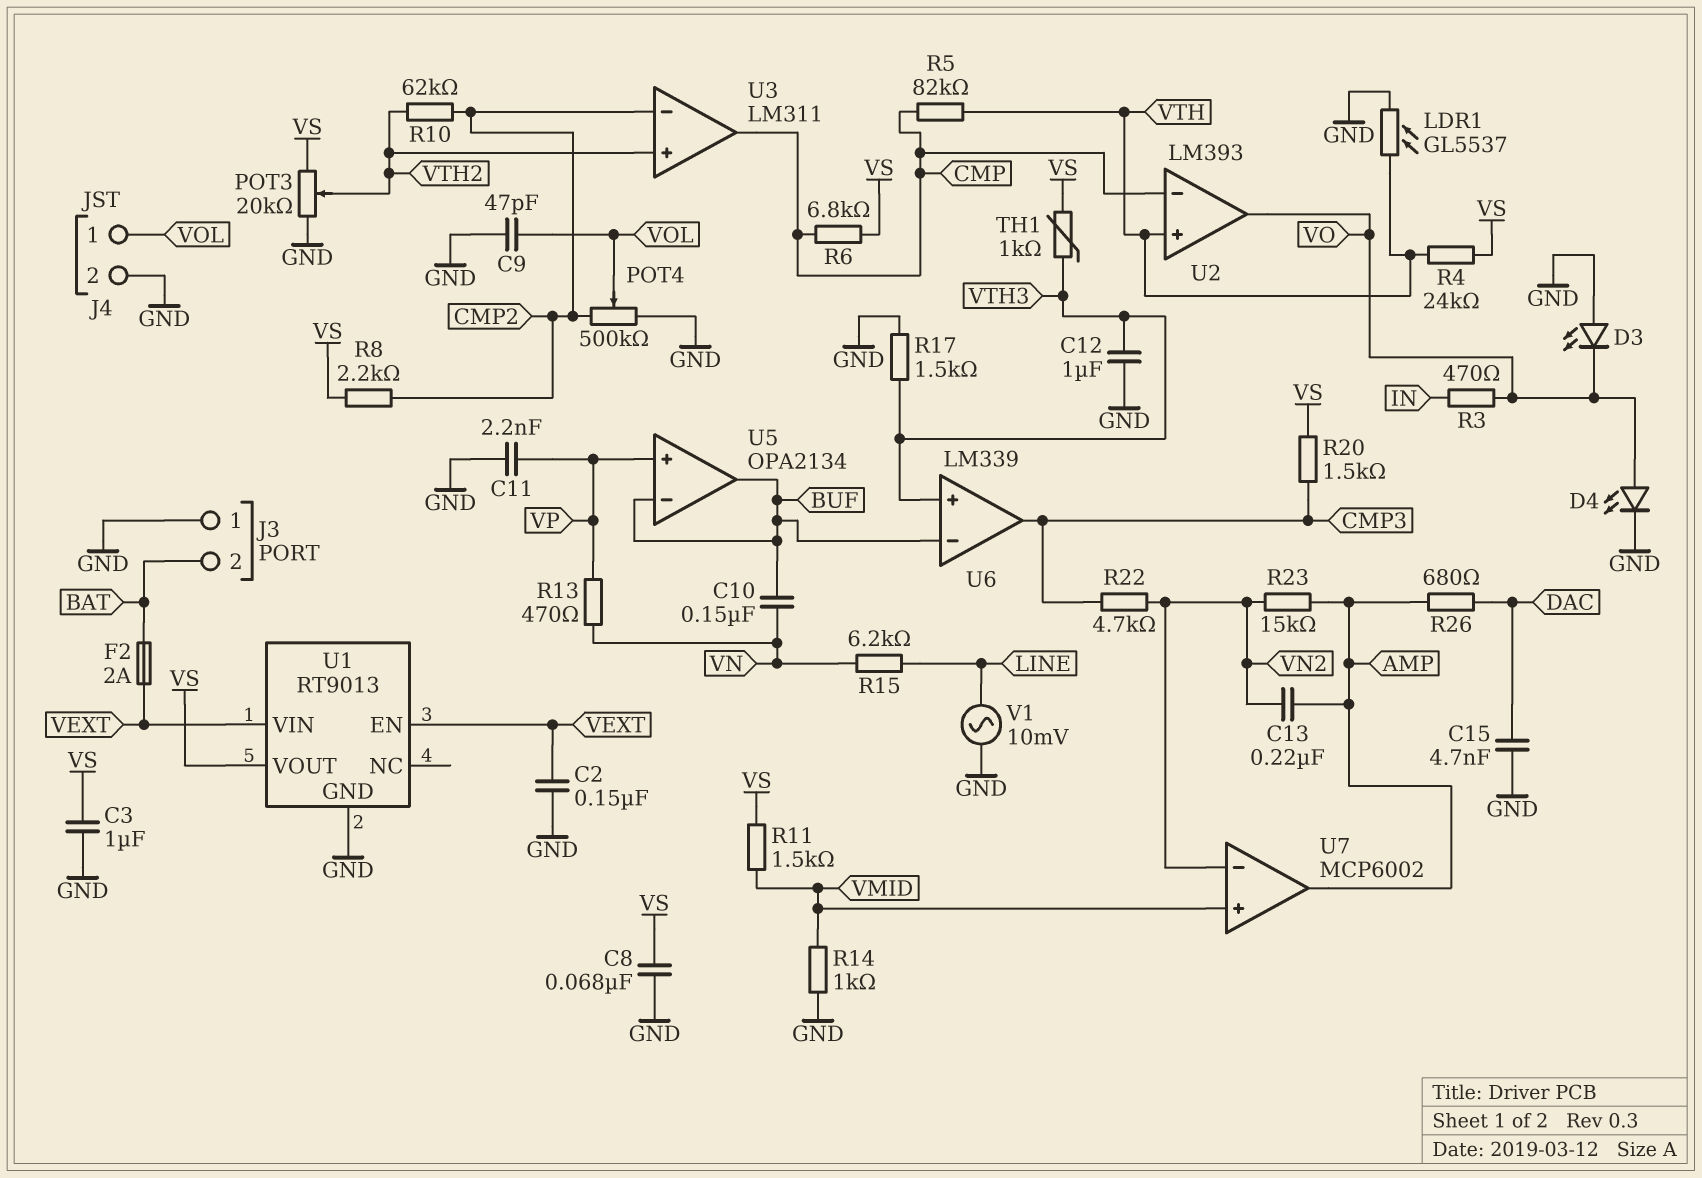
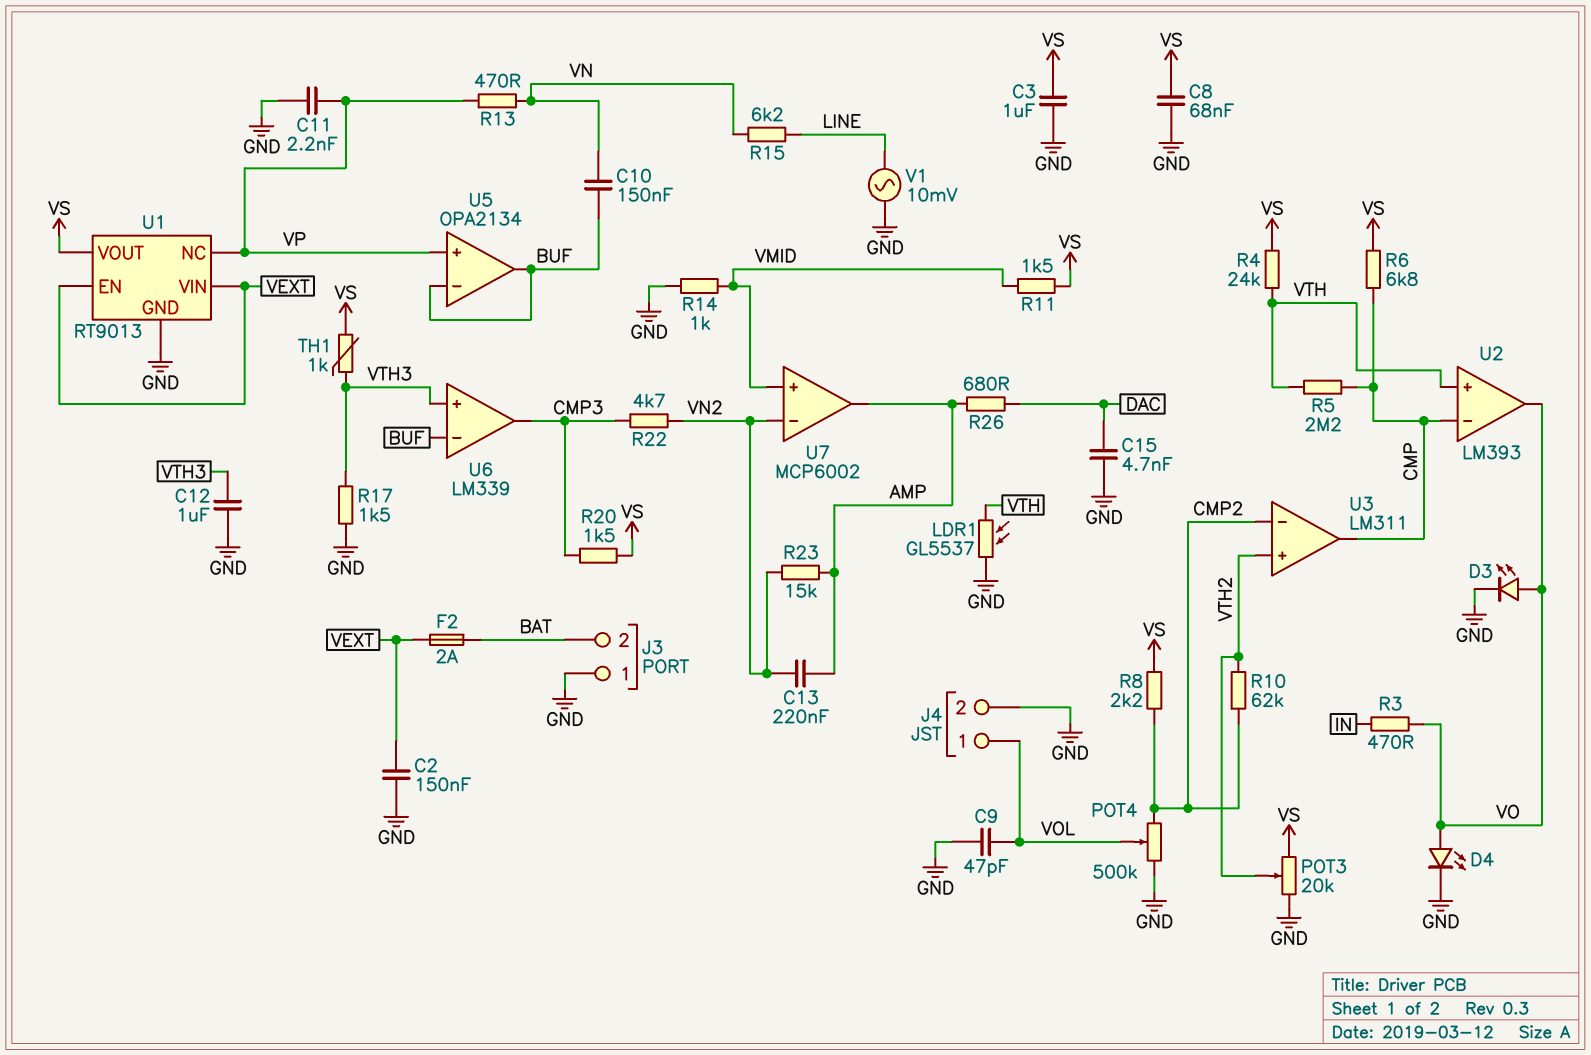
D3: LED (A GND, K VO) -> LED (A VO, K GND)
R5: 82k (CMP, VTH) -> 2.2M (CMP, VTH)
U1 pin NC: none -> VP

